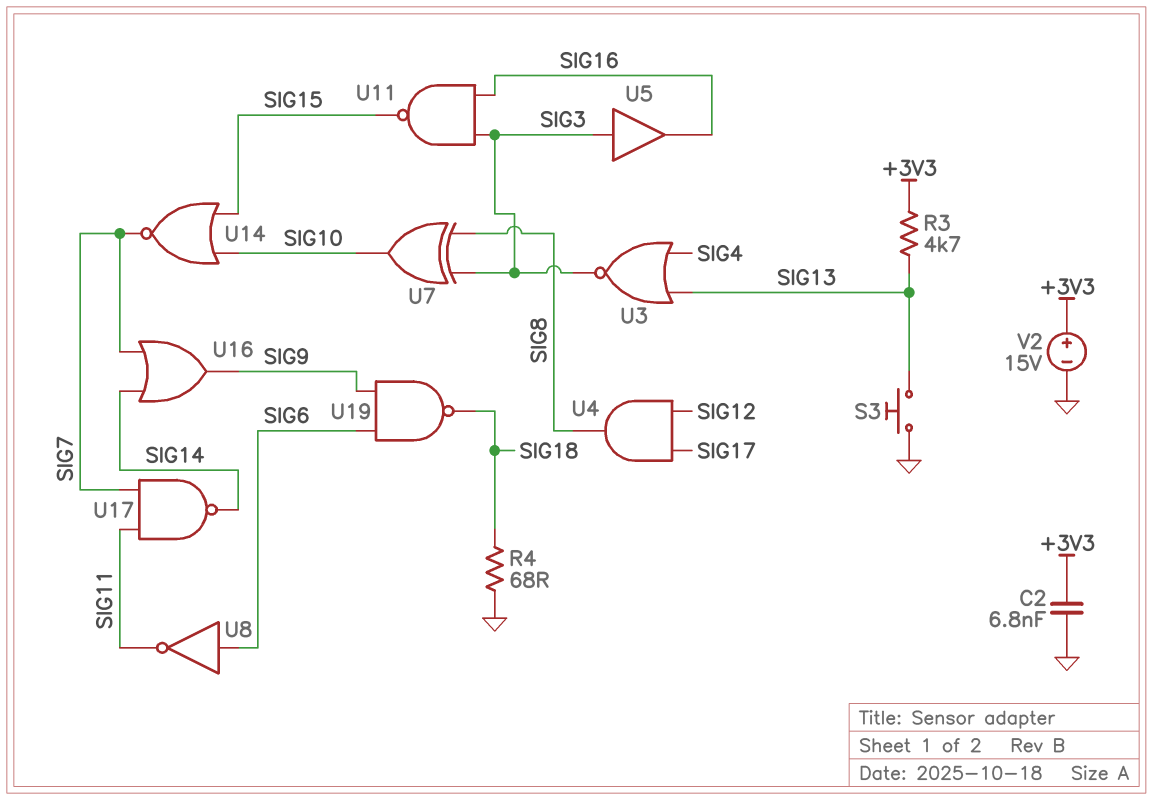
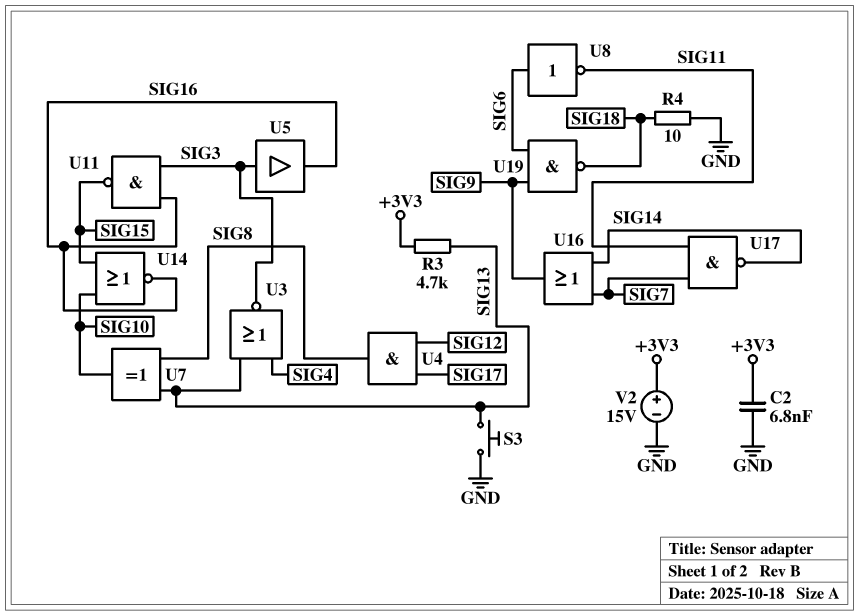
R4: 68 (GND, SIG18) -> 10 (GND, SIG18)
U7: XOR (in SIG3, in SIG8, out SIG10) -> XOR (in SIG8, in SIG13, out SIG10)
U14: NOR (in SIG10, in SIG15, out SIG7) -> NOR (in SIG10, in SIG15, out SIG16)

